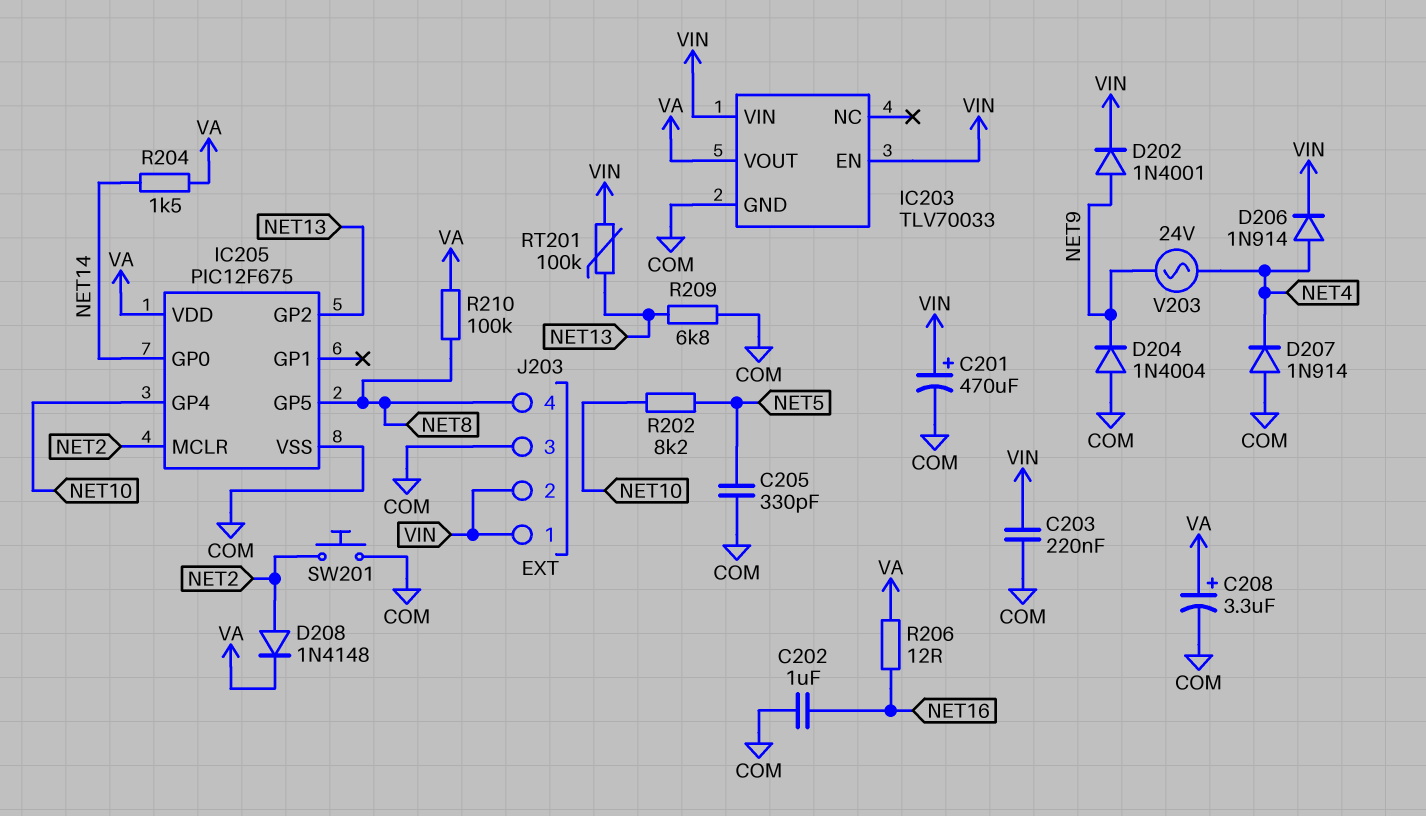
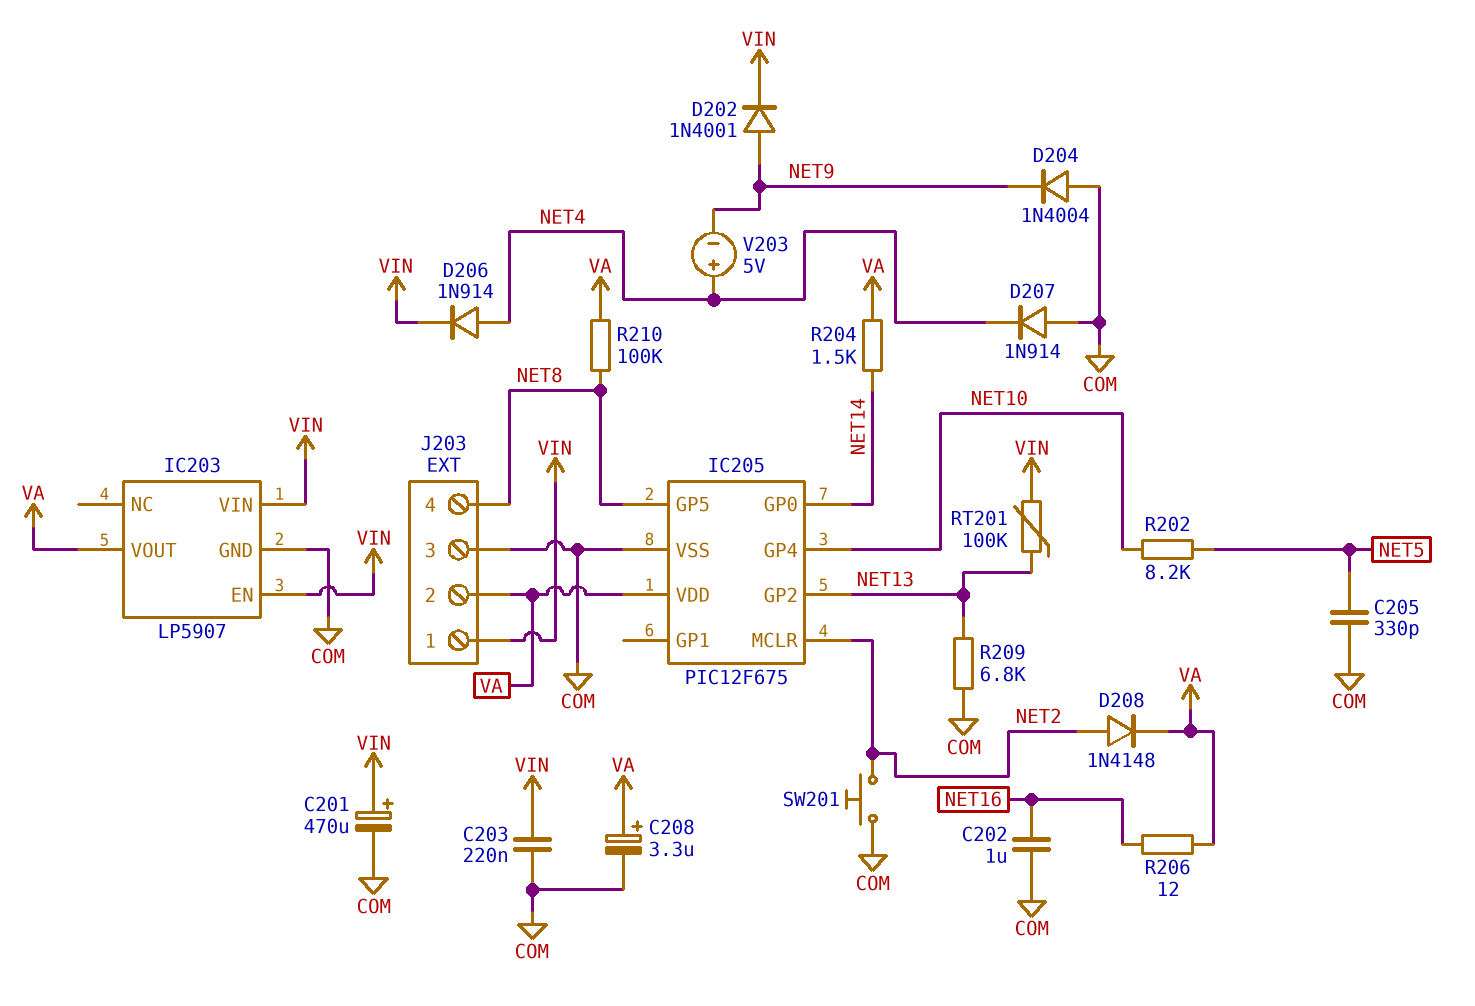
IC203: TLV70033 -> LP5907
J203 pin 2: VIN -> VA
V203: AC 24V (NET4, NET9) -> 5V (plus NET4, minus NET9)

